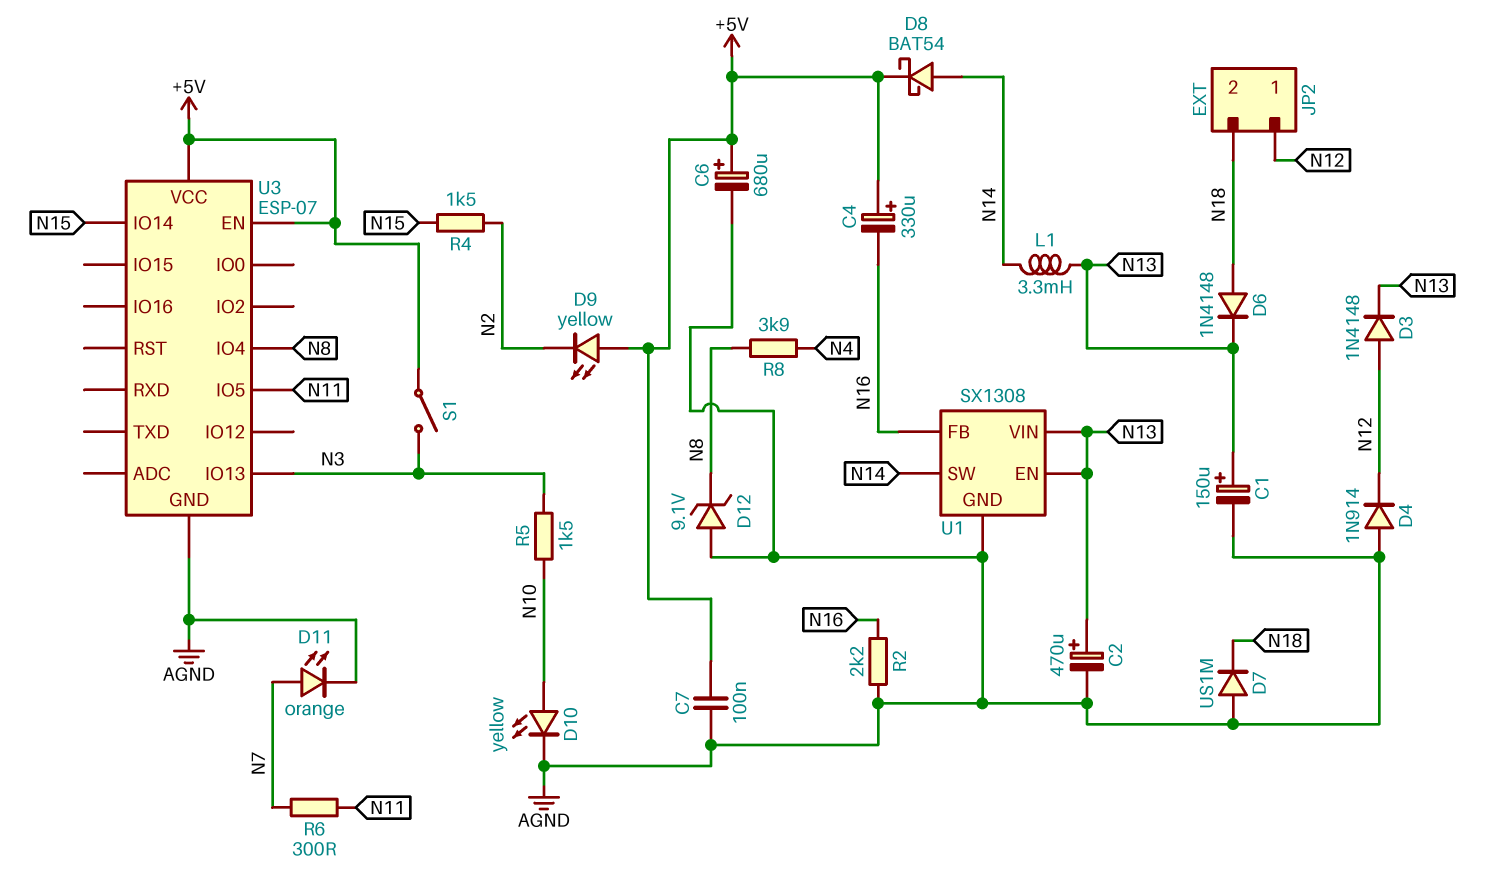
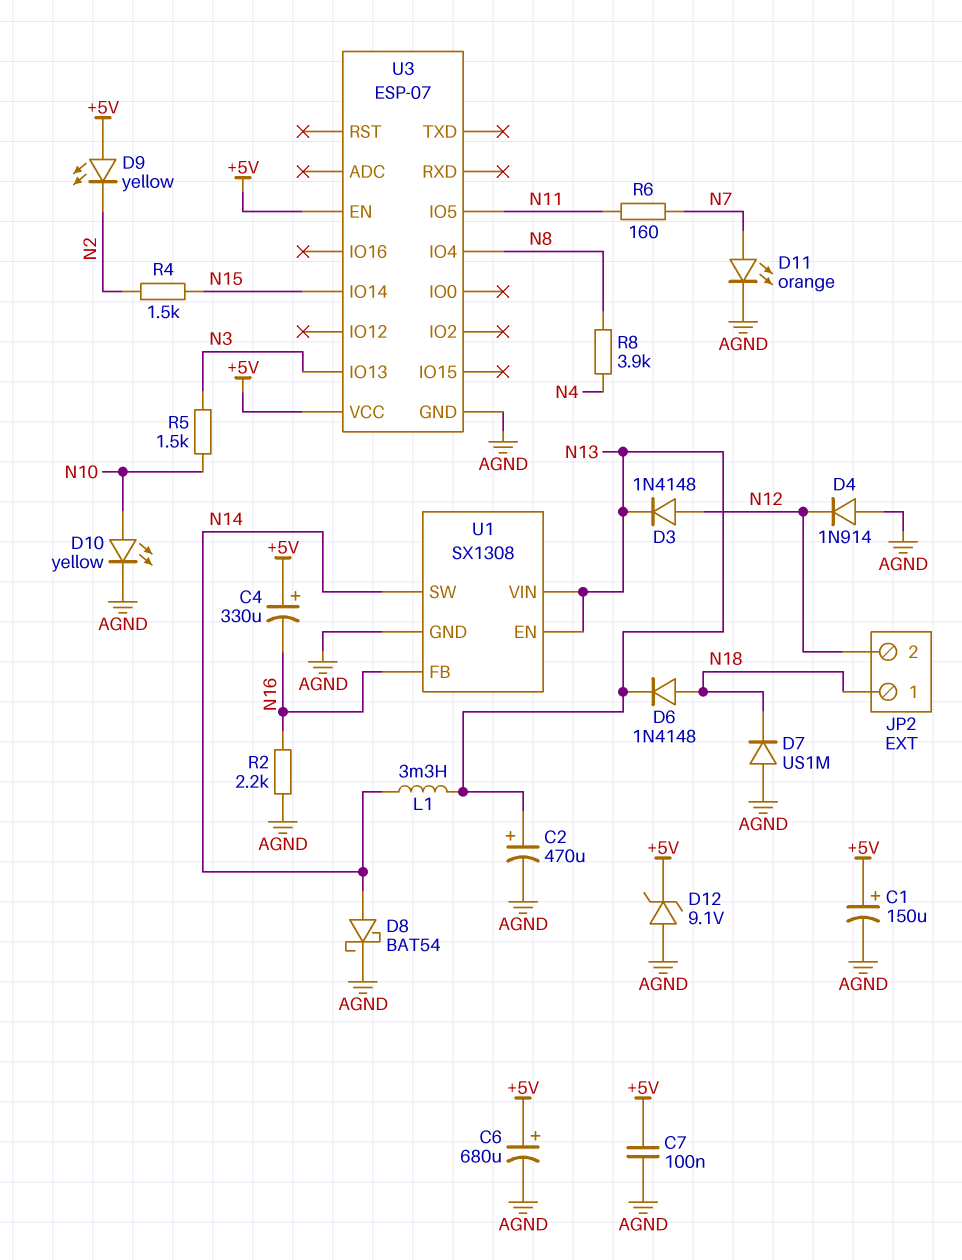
C1: 150uF (plus N13, minus AGND) -> 150uF (plus +5V, minus AGND)
D8: schottky BAT54 (A N14, K +5V) -> schottky BAT54 (A N14, K AGND)
D12: zener 9.1V (A AGND, K N8) -> zener 9.1V (A AGND, K +5V)
JP2 pin 1: N12 -> N18
JP2 pin 2: N18 -> N12
R6: 300 (N7, N11) -> 160 (N7, N11)
S1: switch (+5V, N3) -> none

